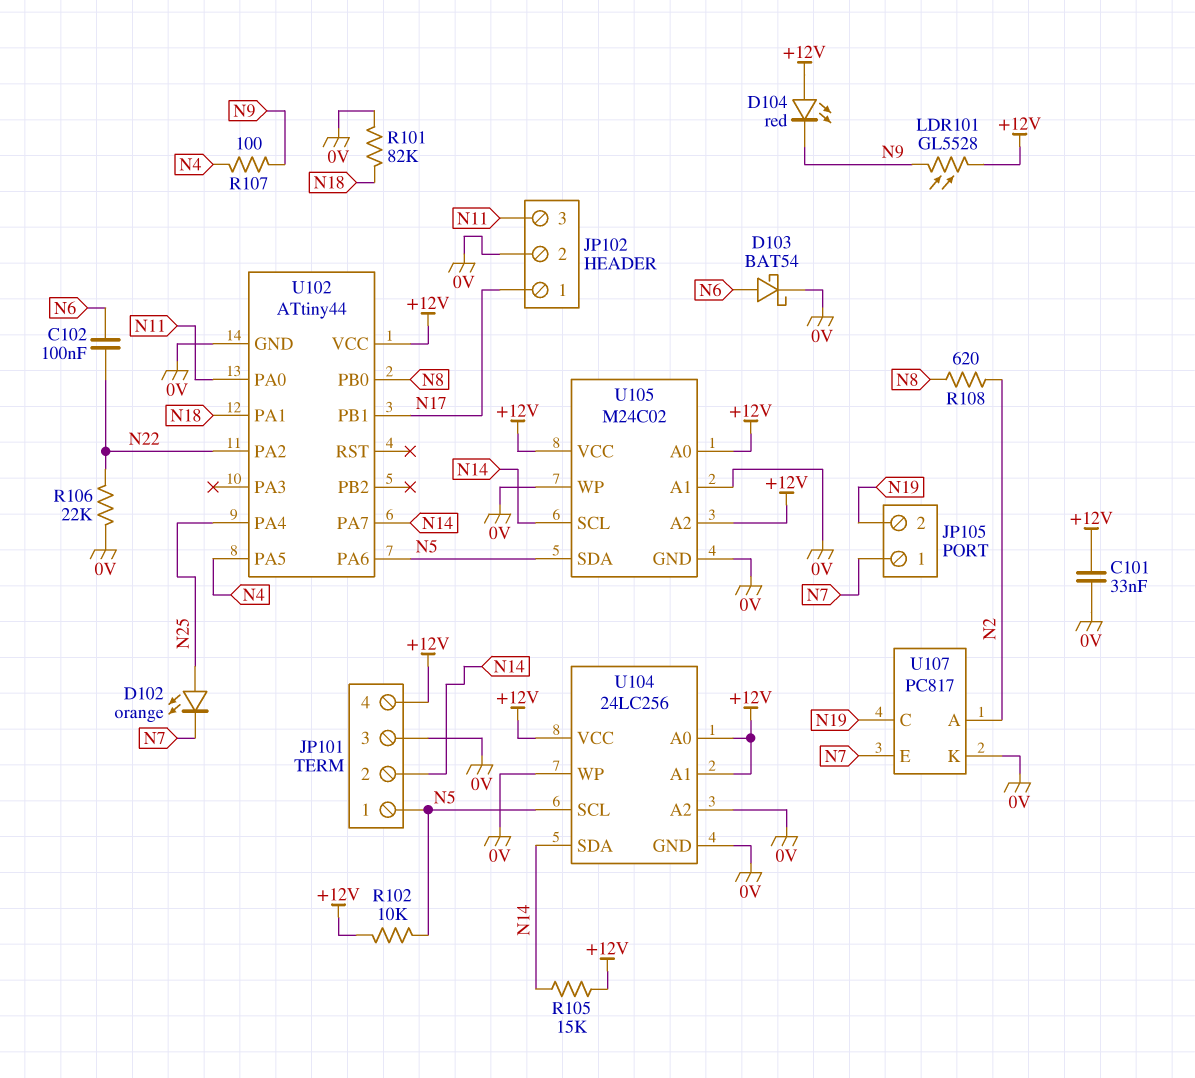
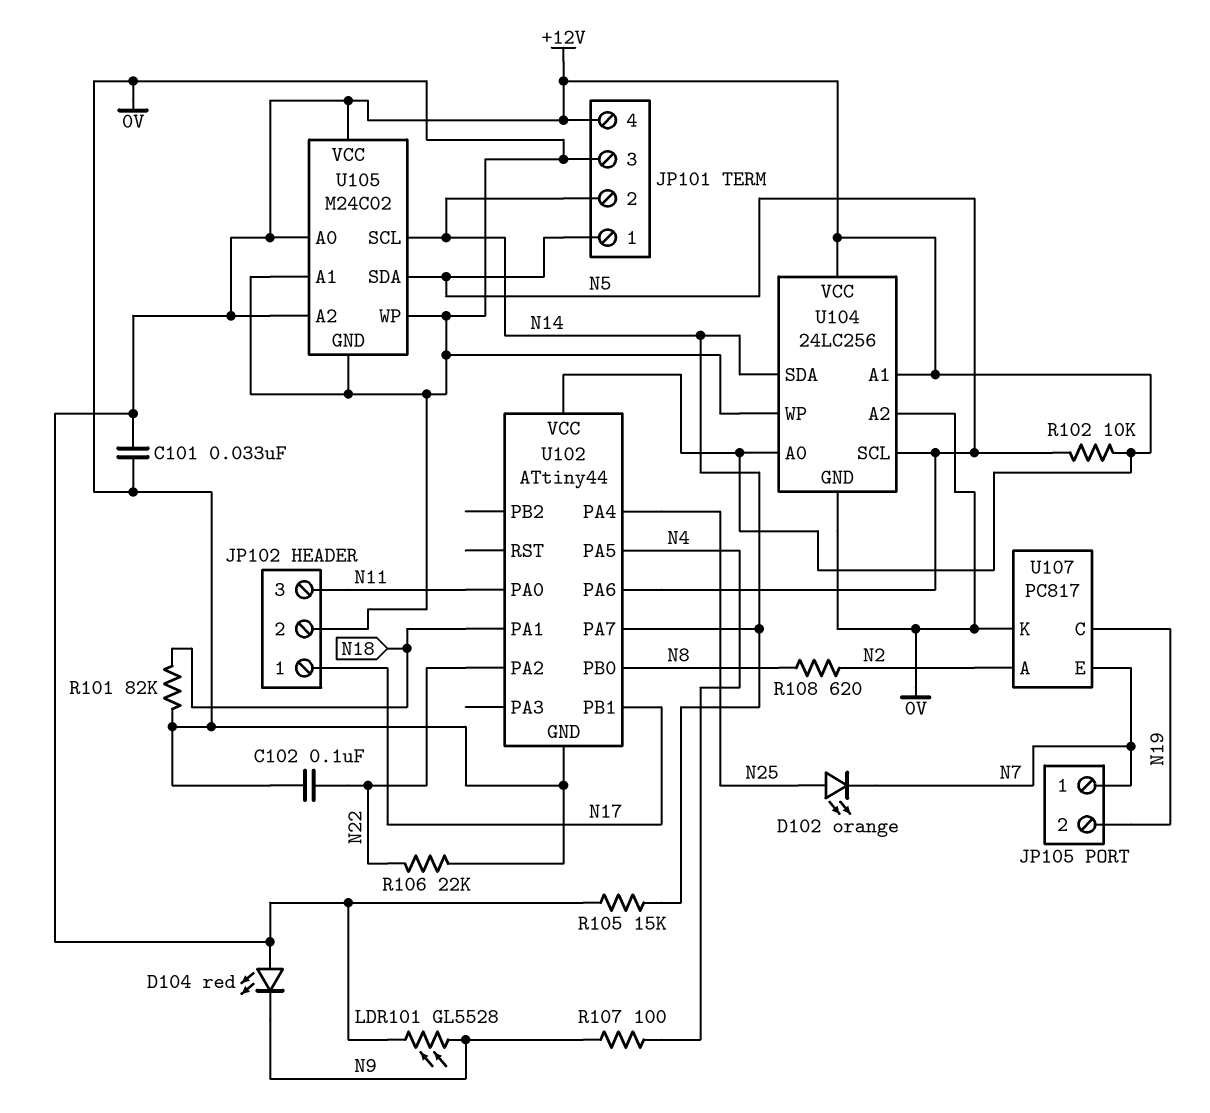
C102: 100nF (N6, N22) -> 100nF (0V, N22)
D103: schottky BAT54 (A N6, K 0V) -> none

